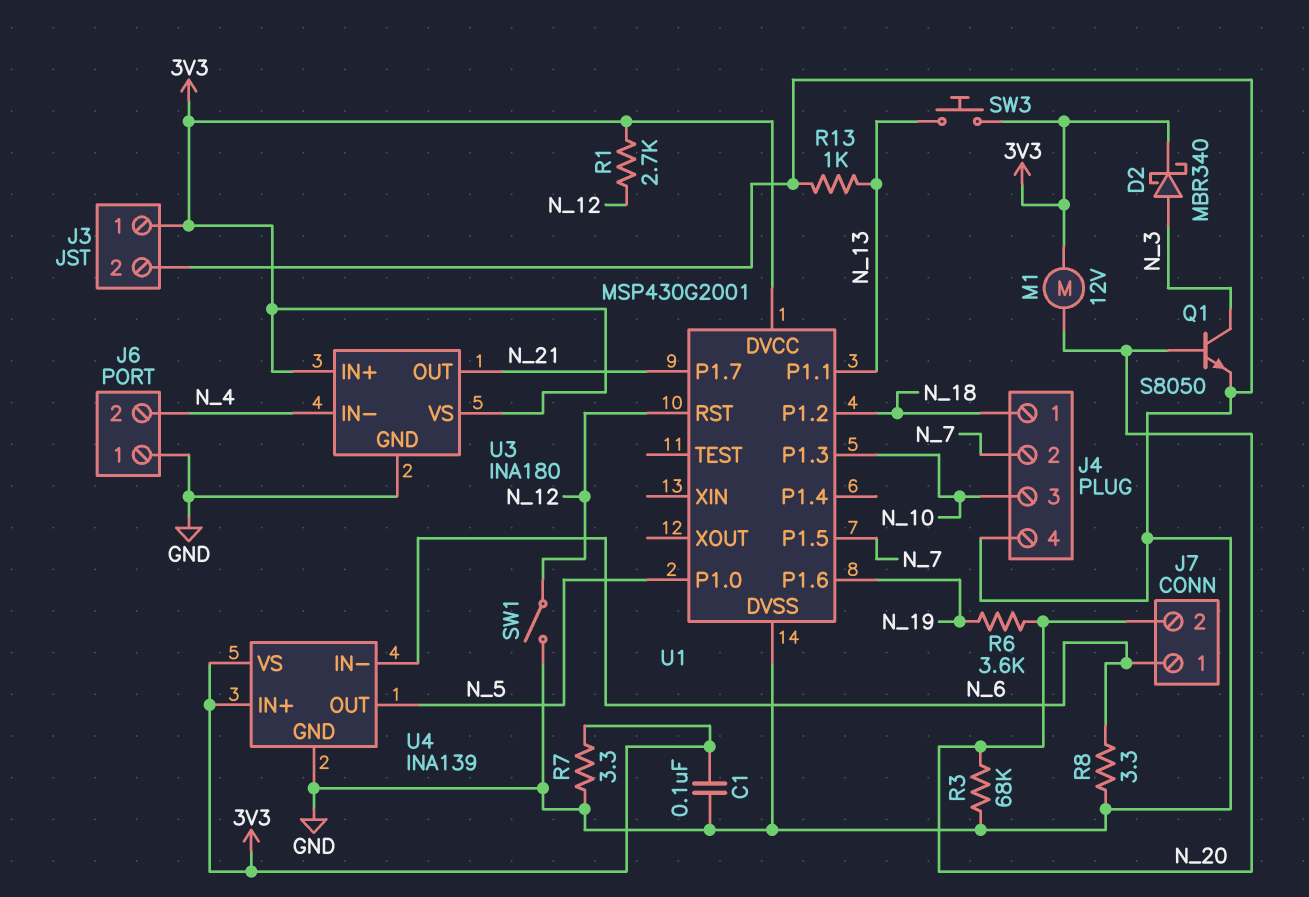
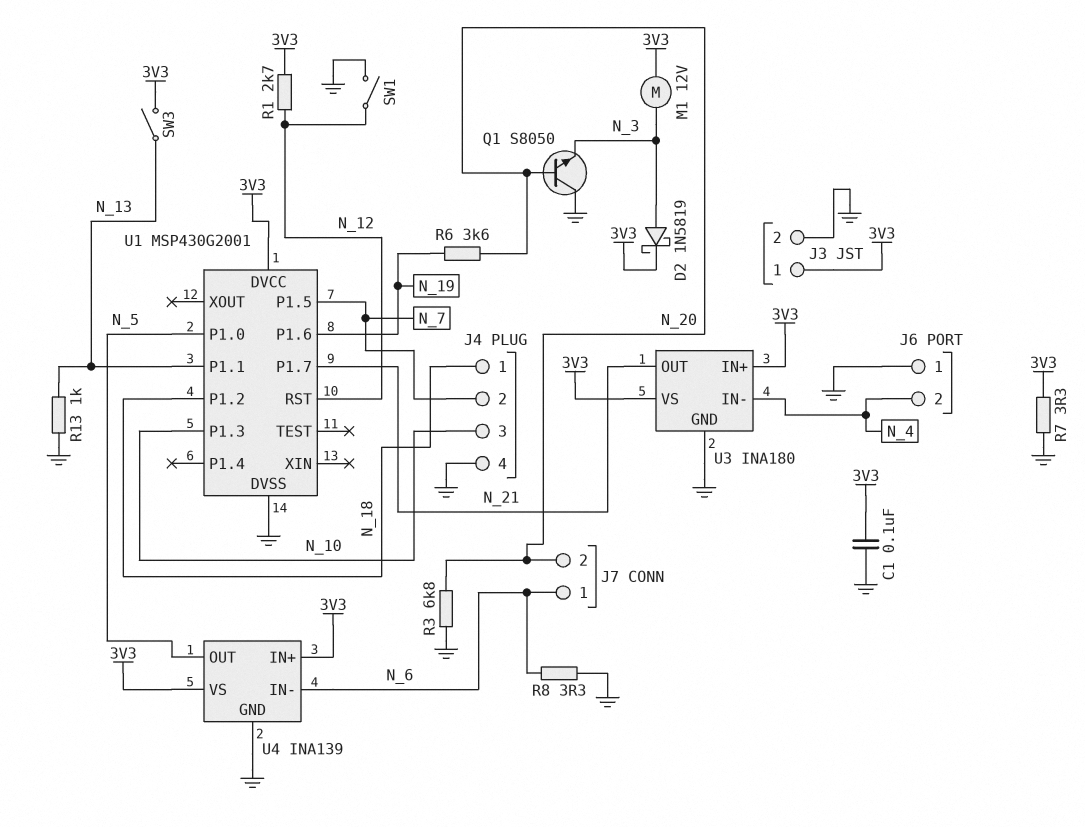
D2: schottky MBR340 (A N_3, K 3V3) -> schottky 1N5819 (A N_3, K 3V3)
M1: motor 12V (3V3, N_20) -> motor 12V (3V3, N_3)
Q1: NPN S8050 (B N_20, C N_3, E GND) -> NPN S8050 (B N_20, C GND, E N_3)
R3: 68k (GND, N_20) -> 6.8k (GND, N_20)
SW3: button (3V3, N_13) -> switch (3V3, N_13)

